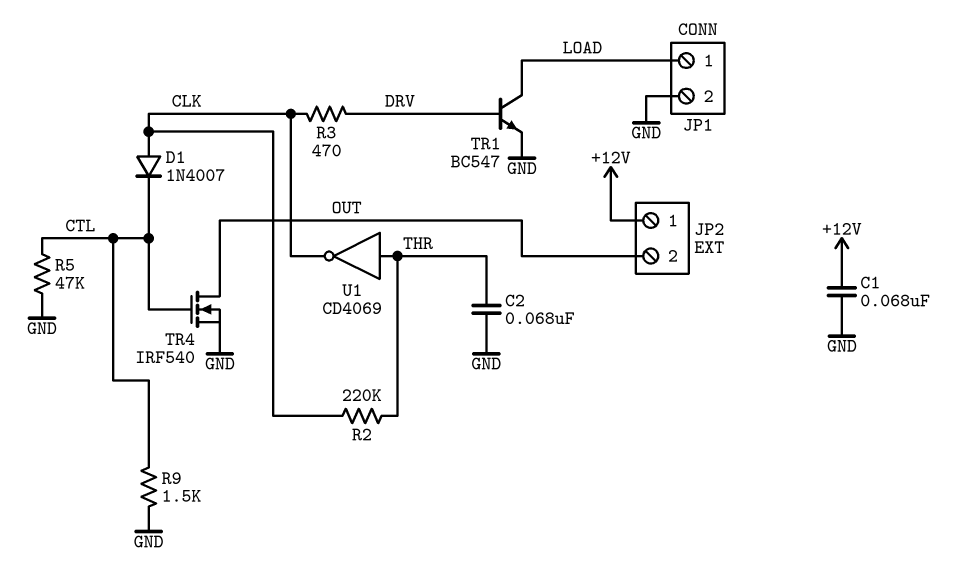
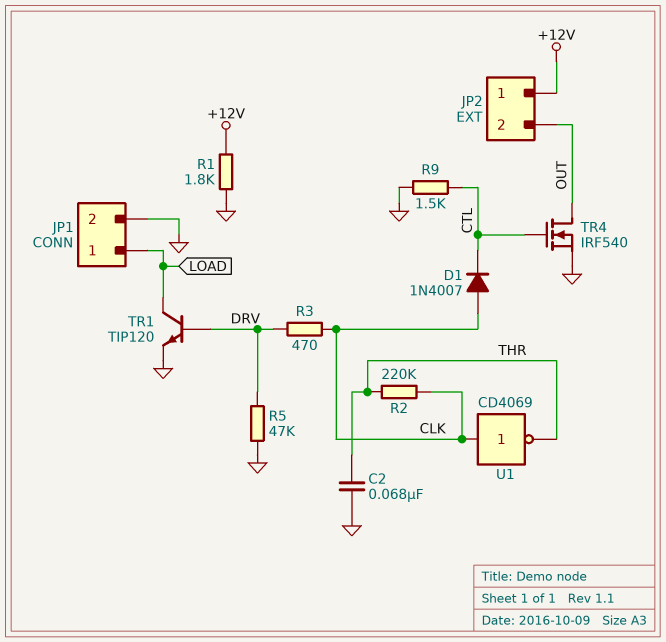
C1: 68nF (+12V, GND) -> none
R1: none -> 1.8k (+12V, GND)
R5: 47k (CTL, GND) -> 47k (DRV, GND)
TR1: NPN BC547 (B DRV, C LOAD, E GND) -> NPN TIP120 (B DRV, C LOAD, E GND)
U1: NOT CD4069 (in THR, out CLK) -> NOT CD4069 (in CLK, out THR)

